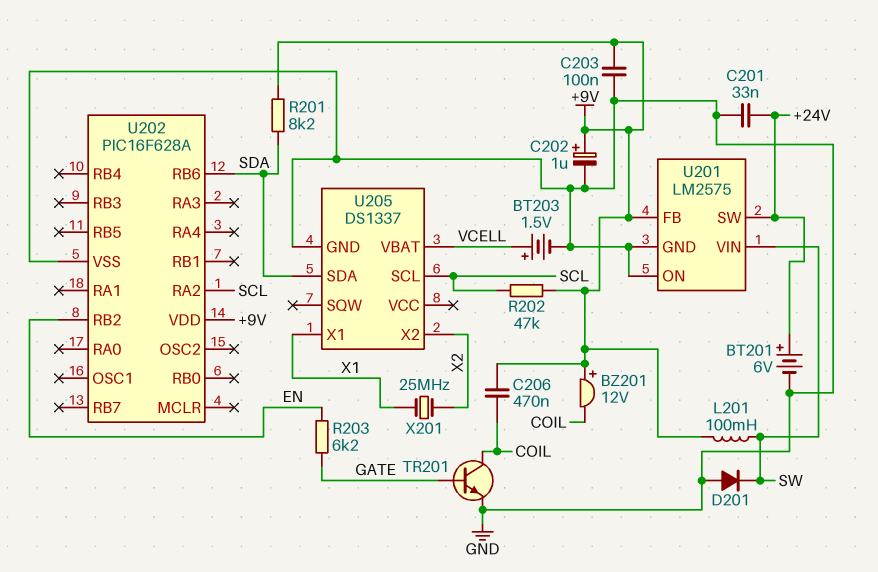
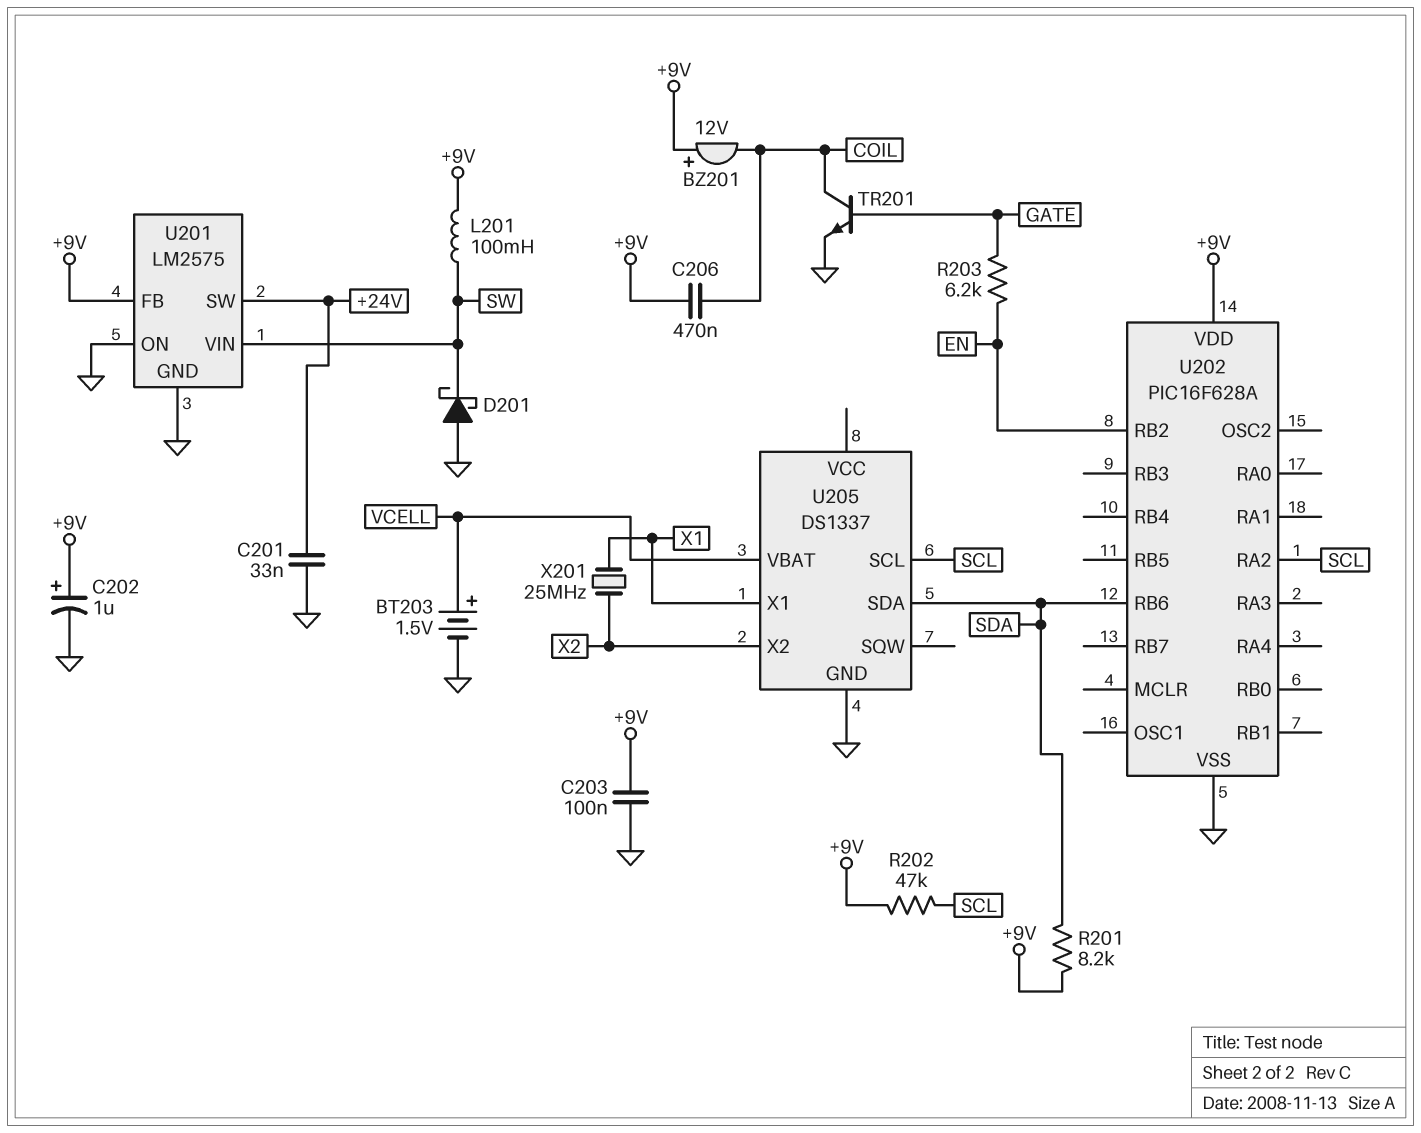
BT201: 6V (plus +24V, minus GND) -> none
D201: diode (A GND, K SW) -> schottky (A GND, K SW)

